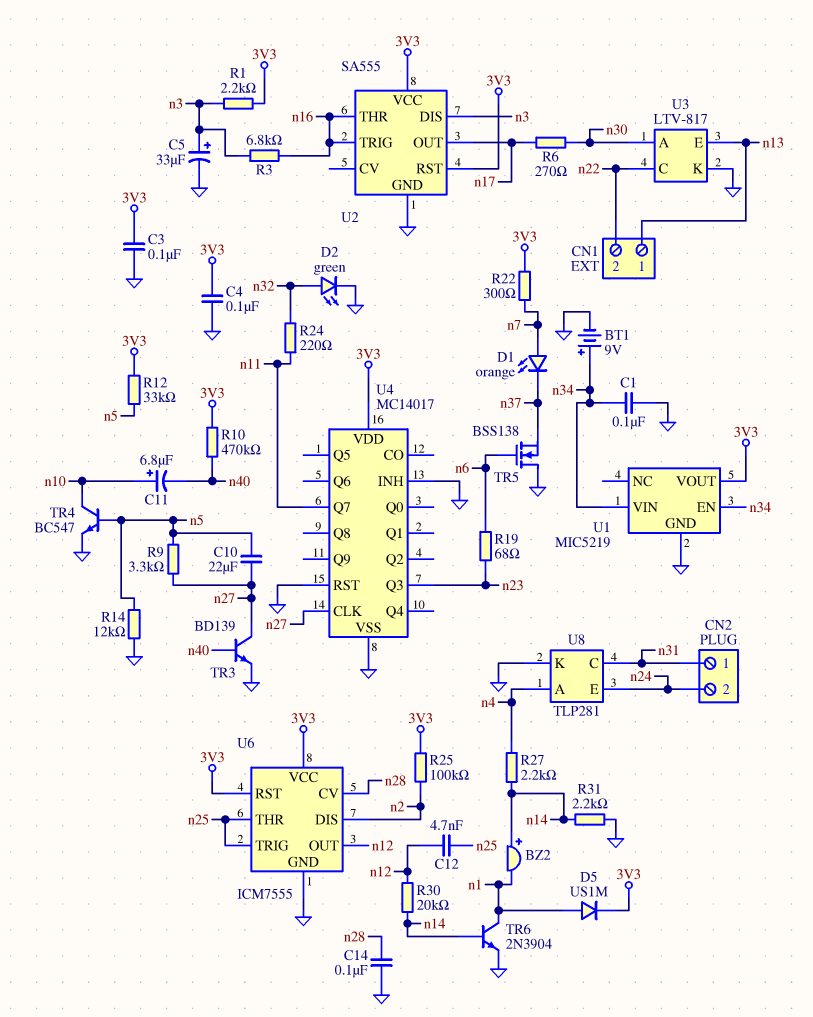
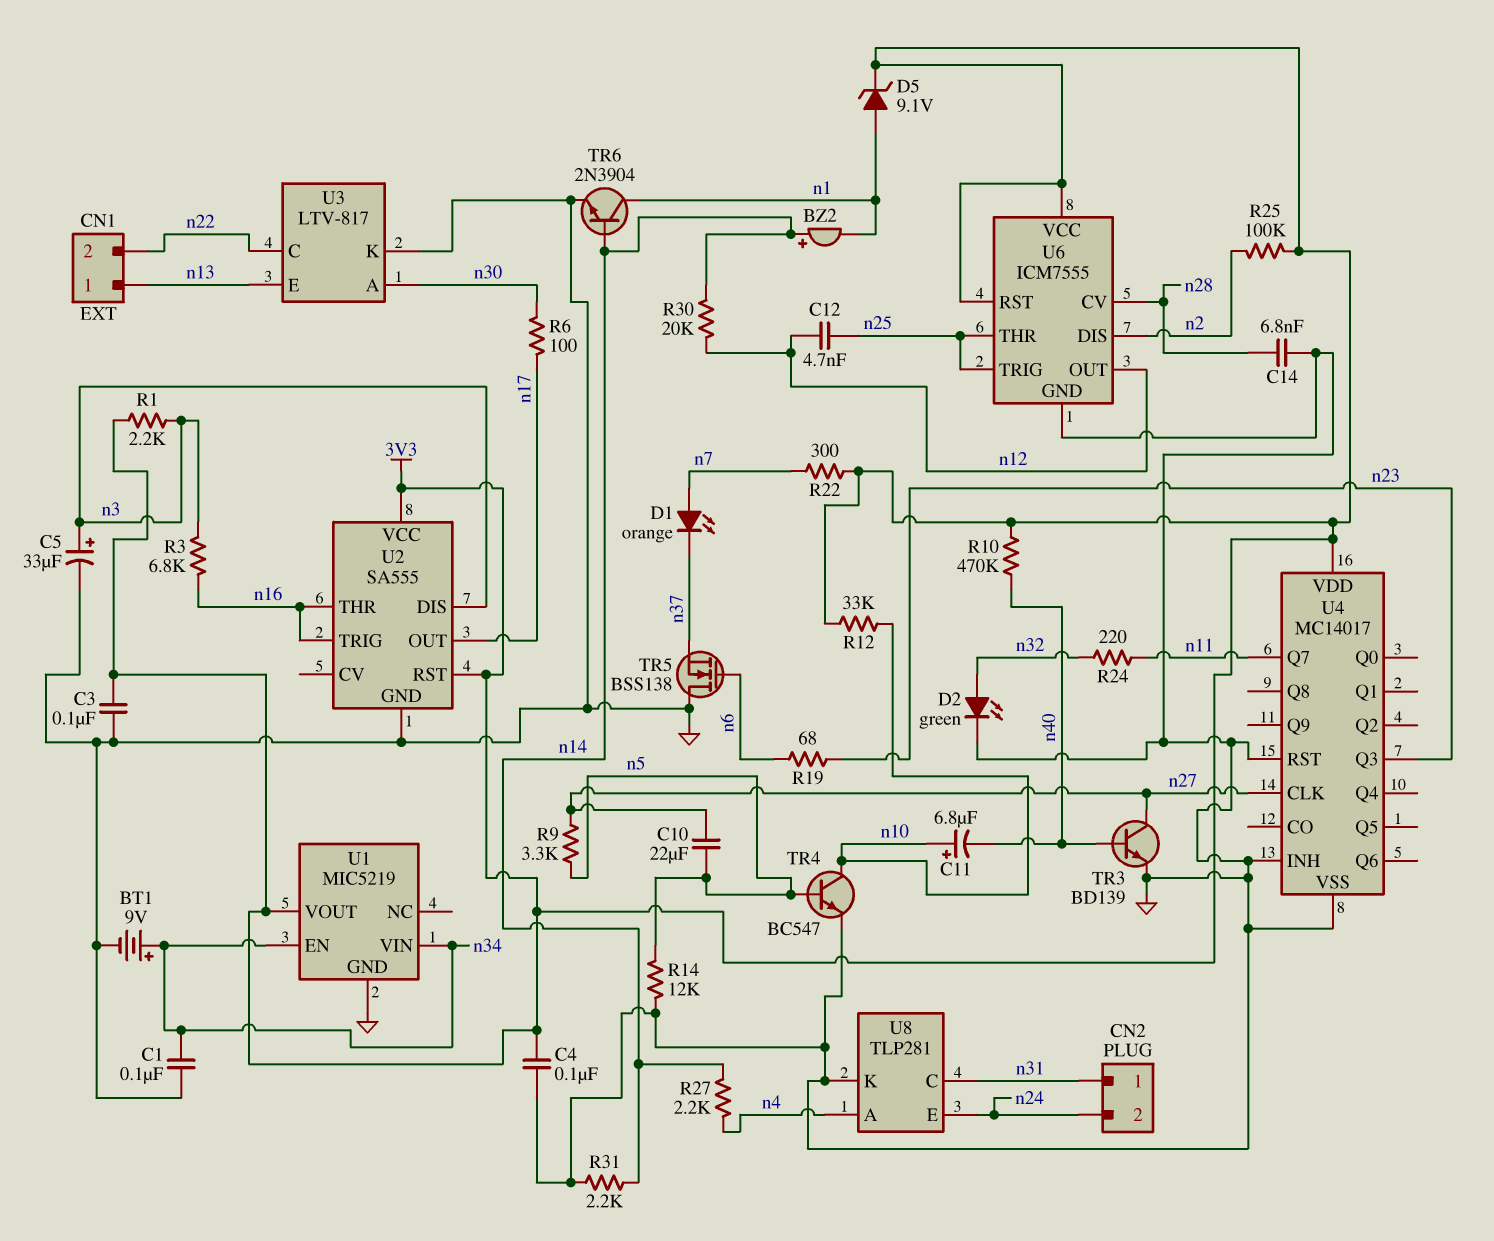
C14: 100nF (GND, n28) -> 6.8nF (GND, n28)
D5: diode US1M (A n1, K 3V3) -> zener 9.1V (A n1, K 3V3)
R6: 270 (n17, n30) -> 100 (n17, n30)
R12: 33k (3V3, n5) -> 33k (3V3, n10)

